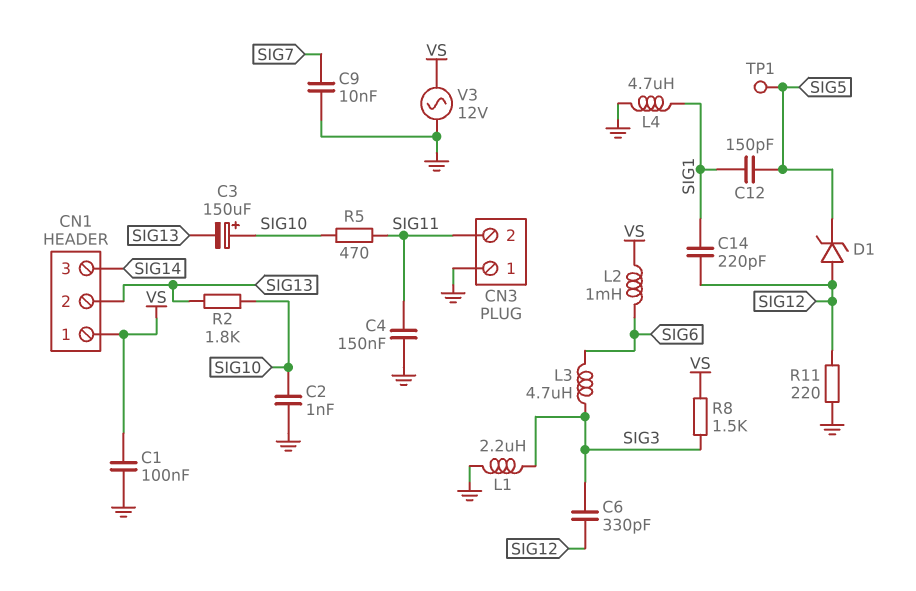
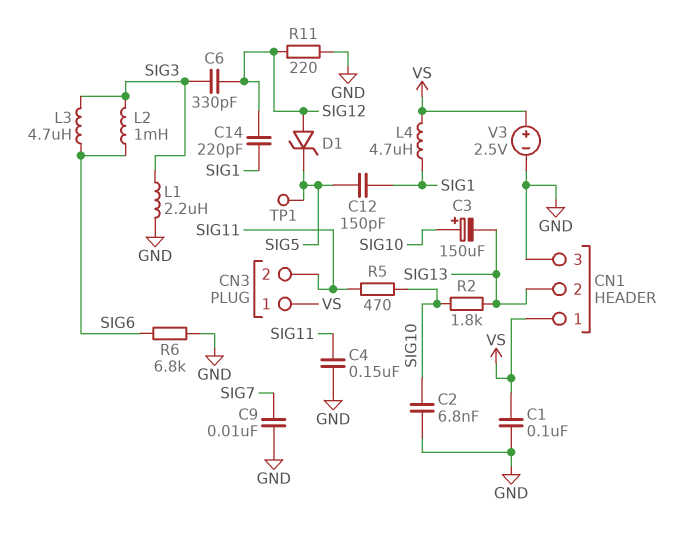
C2: 1nF (GND, SIG10) -> 6.8nF (GND, SIG10)
CN1 pin 3: SIG14 -> GND
CN3 pin 1: GND -> VS
L2: 1mH (SIG6, VS) -> 1mH (SIG3, SIG6)
L4: 4.7uH (GND, SIG1) -> 4.7uH (SIG1, VS)
R6: none -> 6.8k (GND, SIG6)
R8: 1.5k (SIG3, VS) -> none
V3: AC 12V (GND, VS) -> 2.5V (plus VS, minus GND)

